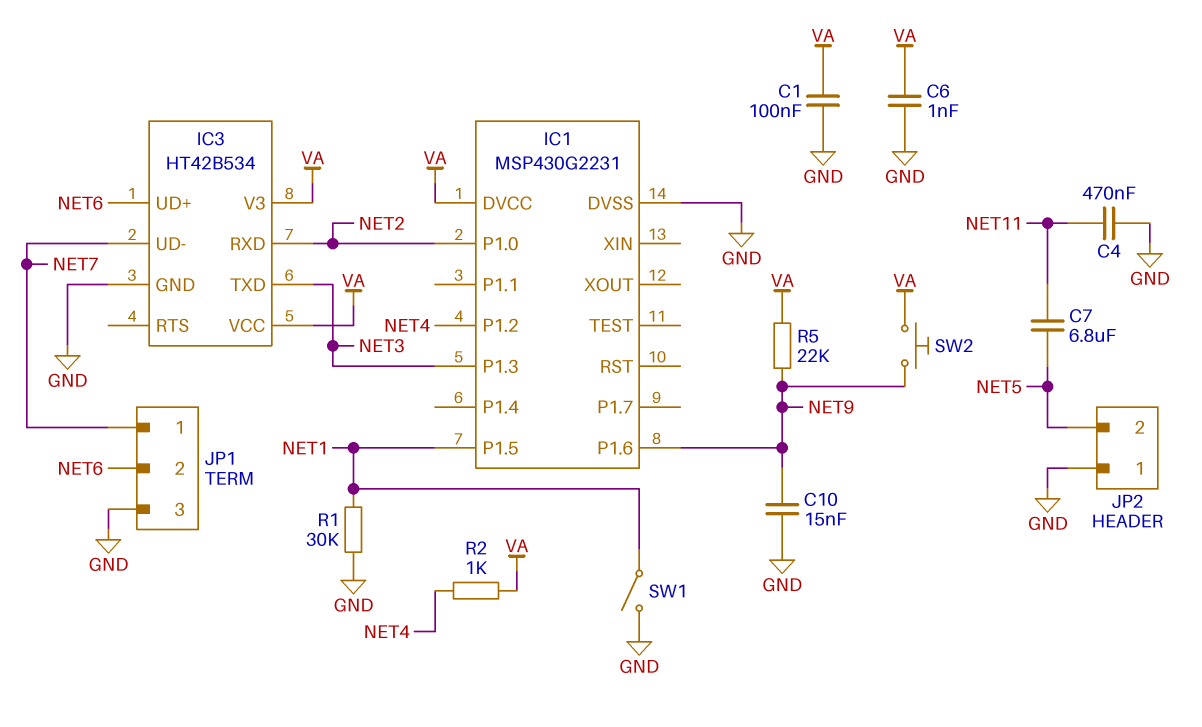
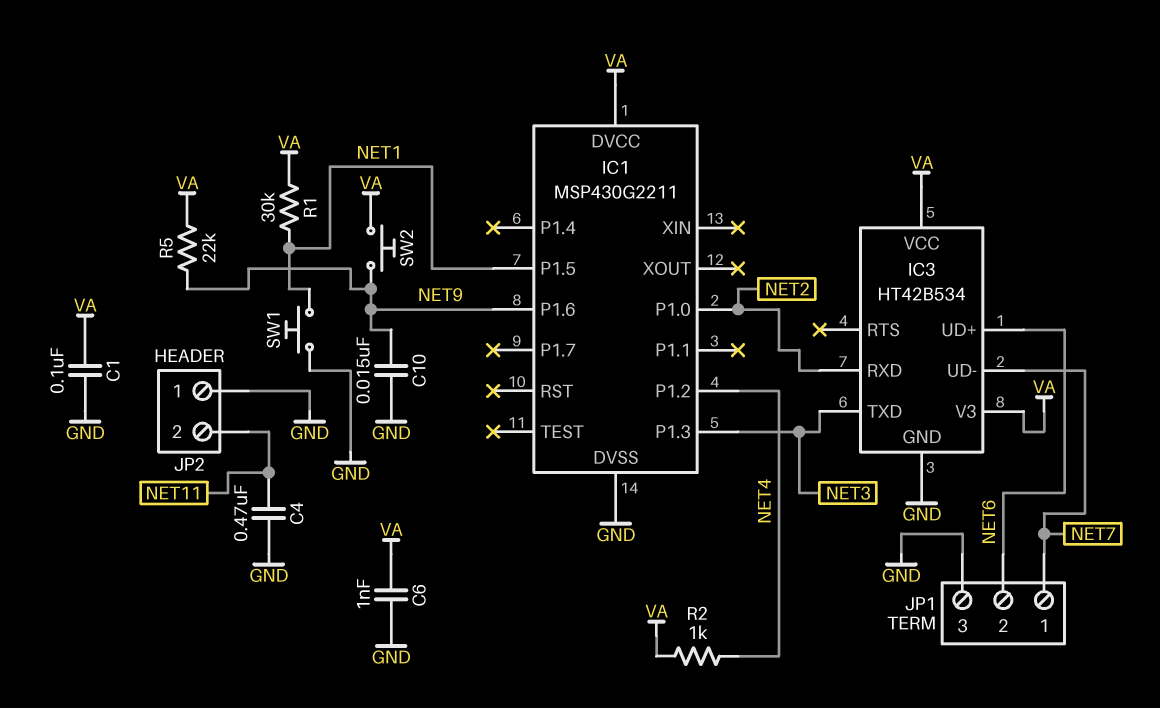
C7: 6.8uF (NET5, NET11) -> none
IC1: MSP430G2231 -> MSP430G2211
JP2 pin 2: NET5 -> NET11
R1: 30k (GND, NET1) -> 30k (NET1, VA)
SW1: switch (GND, NET1) -> button (GND, NET1)

